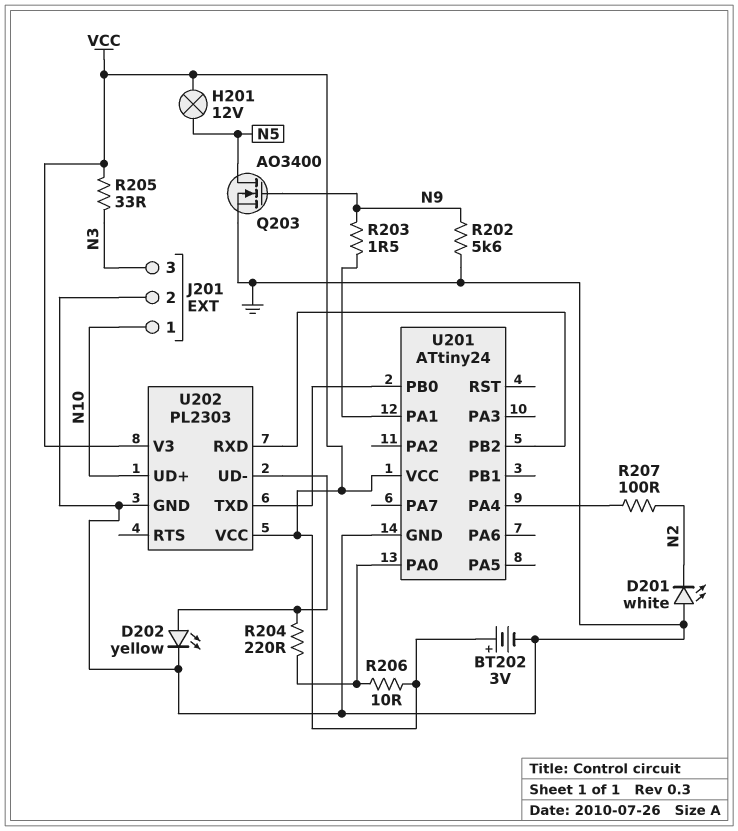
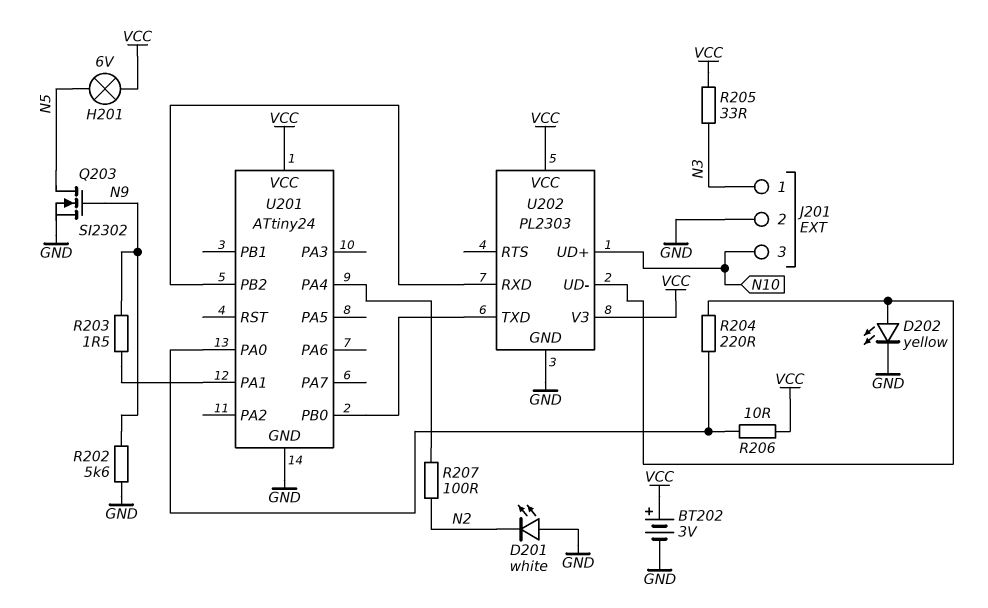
H201: lamp 12V (N5, VCC) -> lamp 6V (N5, VCC)
J201 pin 1: N10 -> N3
J201 pin 3: N3 -> N10
Q203: NMOS AO3400 (G N9, D N5, S GND) -> NMOS SI2302 (G N9, D N5, S GND)

